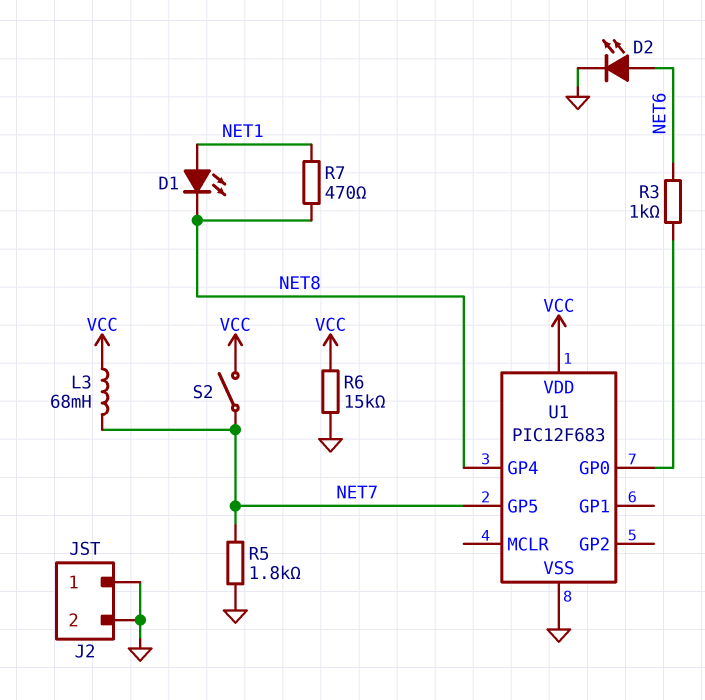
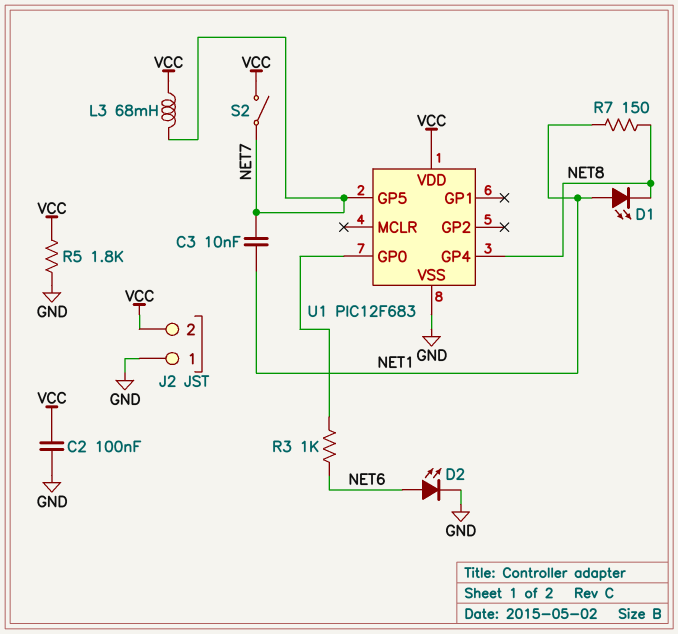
C2: none -> 100nF (GND, VCC)
C3: none -> 10nF (NET1, NET7)
J2 pin 2: GND -> VCC
R5: 1.8k (GND, NET7) -> 1.8k (GND, VCC)
R6: 15k (GND, VCC) -> none
R7: 470 (NET1, NET8) -> 150 (NET1, NET8)

